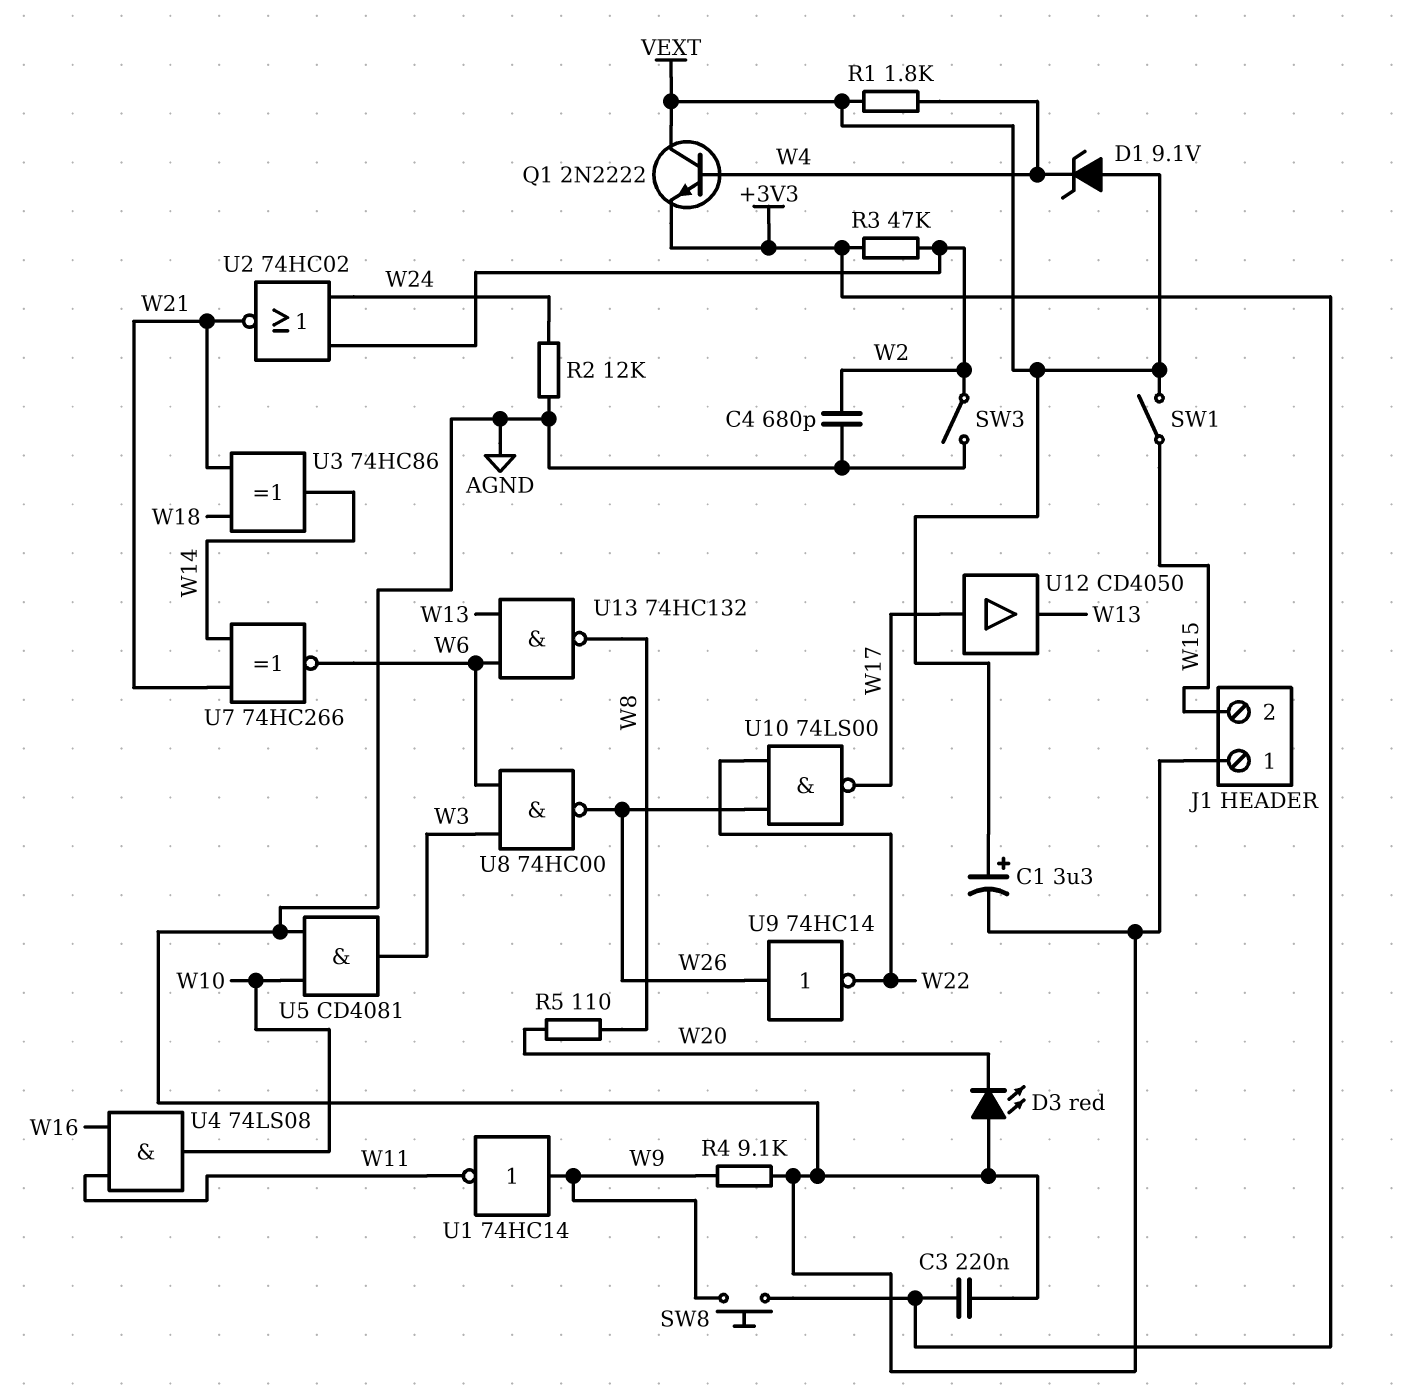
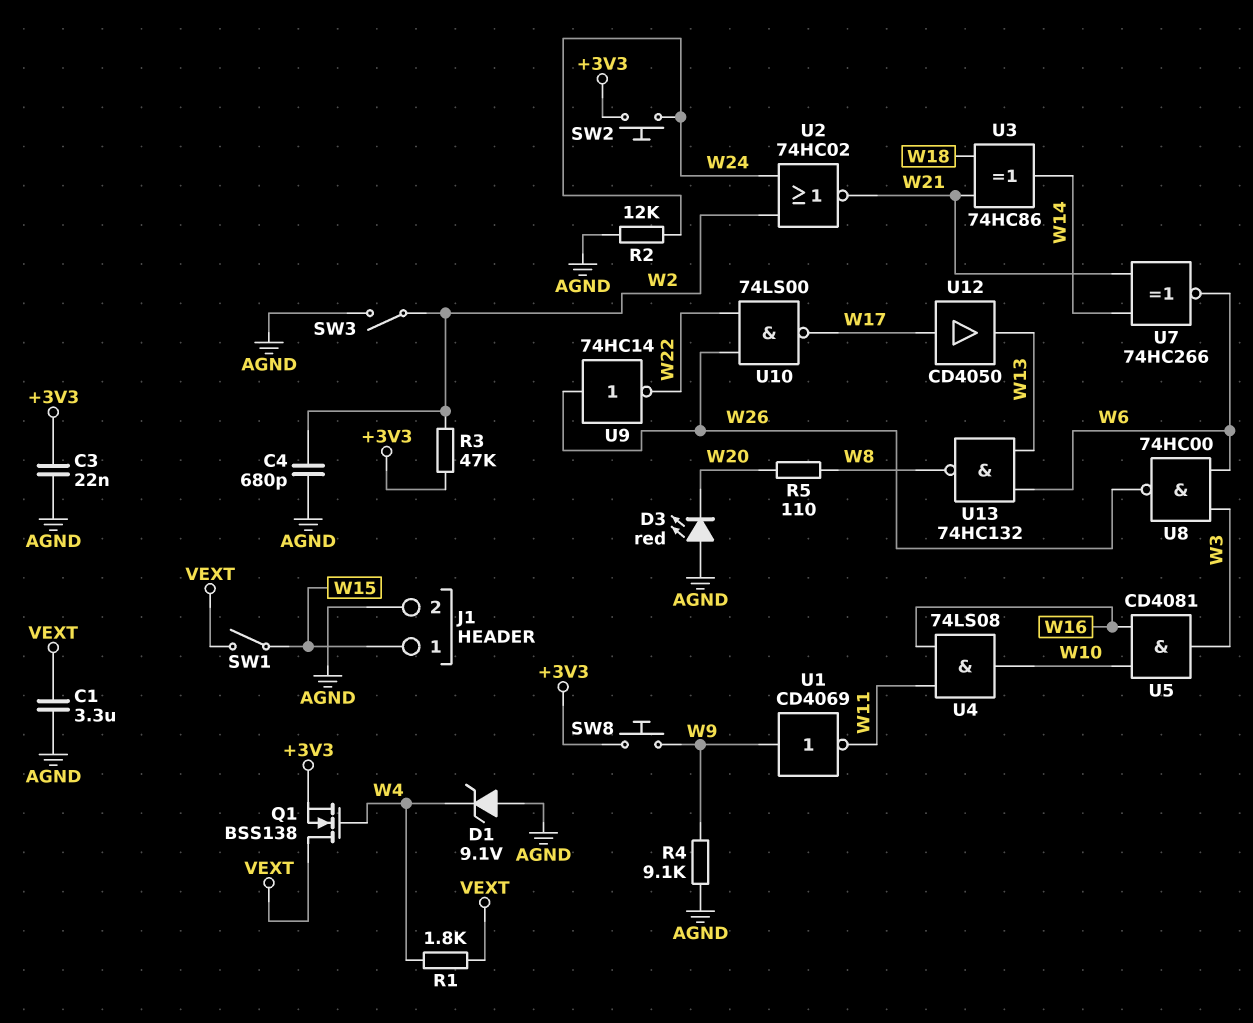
C1: 3.3uF (plus VEXT, minus AGND) -> 3.3uF (AGND, VEXT)
C3: 220nF (+3V3, AGND) -> 22nF (+3V3, AGND)
D1: zener 9.1V (A VEXT, K W4) -> zener 9.1V (A AGND, K W4)
J1 pin 1: AGND -> W15
J1 pin 2: W15 -> AGND
Q1: NPN 2N2222 (B W4, C VEXT, E +3V3) -> NMOS BSS138 (G W4, D VEXT, S +3V3)
SW2: none -> button (+3V3, W24)
U1: NOT 74HC14 (in W9, out W11) -> NOT CD4069 (in W9, out W11)
U5: AND CD4081 (in AGND, in W10, out W3) -> AND CD4081 (in W10, in W16, out W3)

